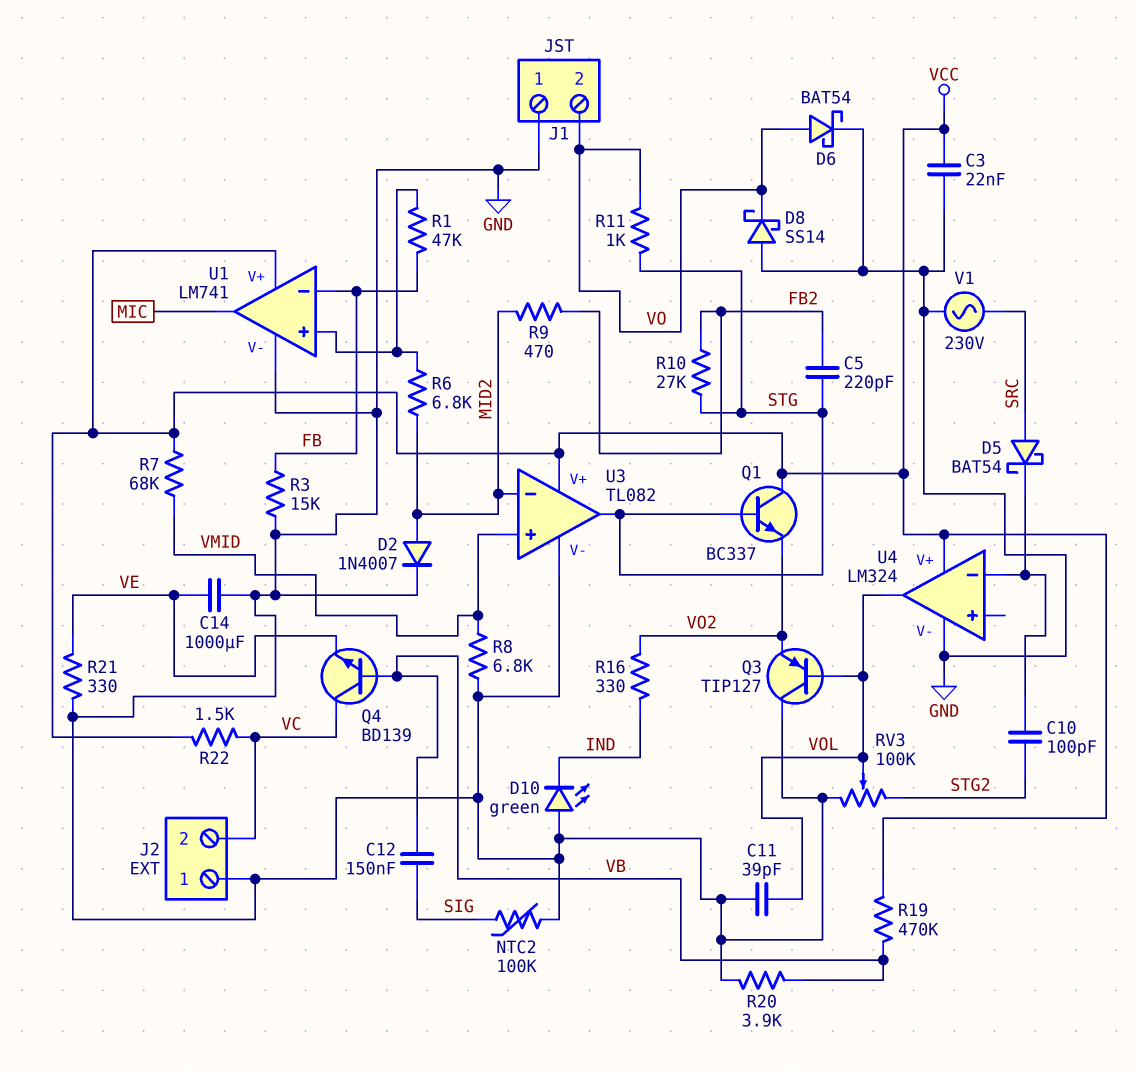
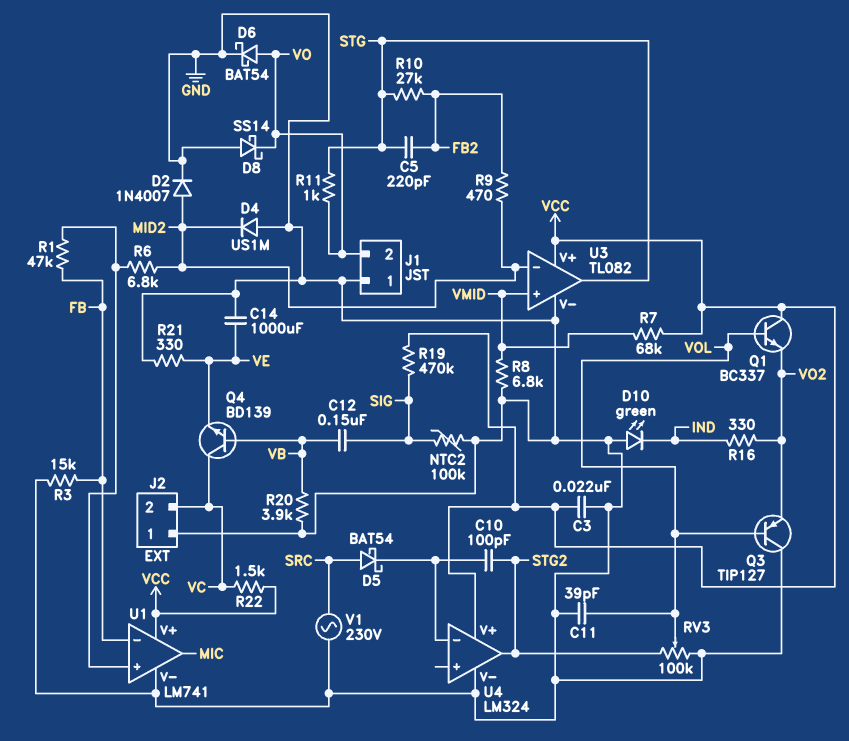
D4: none -> diode US1M (A GND, K MID2)
Q1: NPN BC337 (B STG, C VCC, E VO2) -> NPN BC337 (B VOL, C VCC, E VO2)
R19: 470k (VB, VCC) -> 470k (SIG, VCC)
U4 pin out: VOL -> STG2

